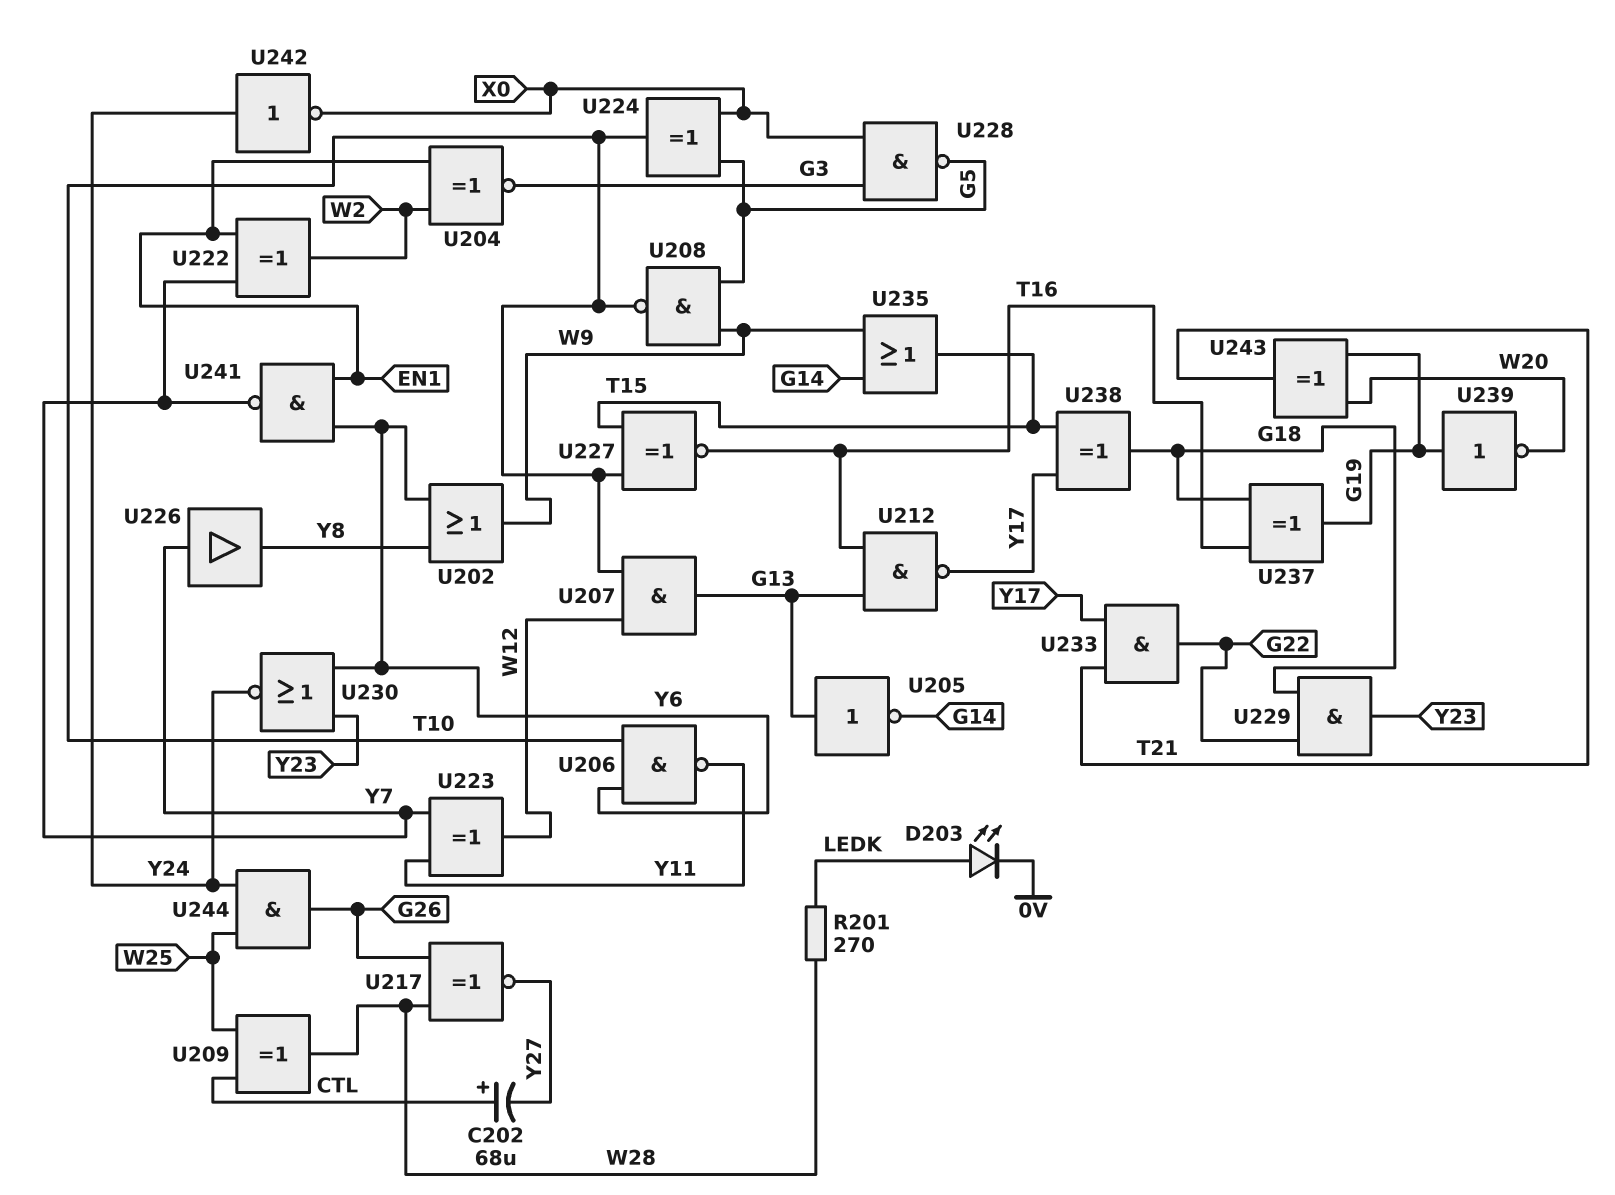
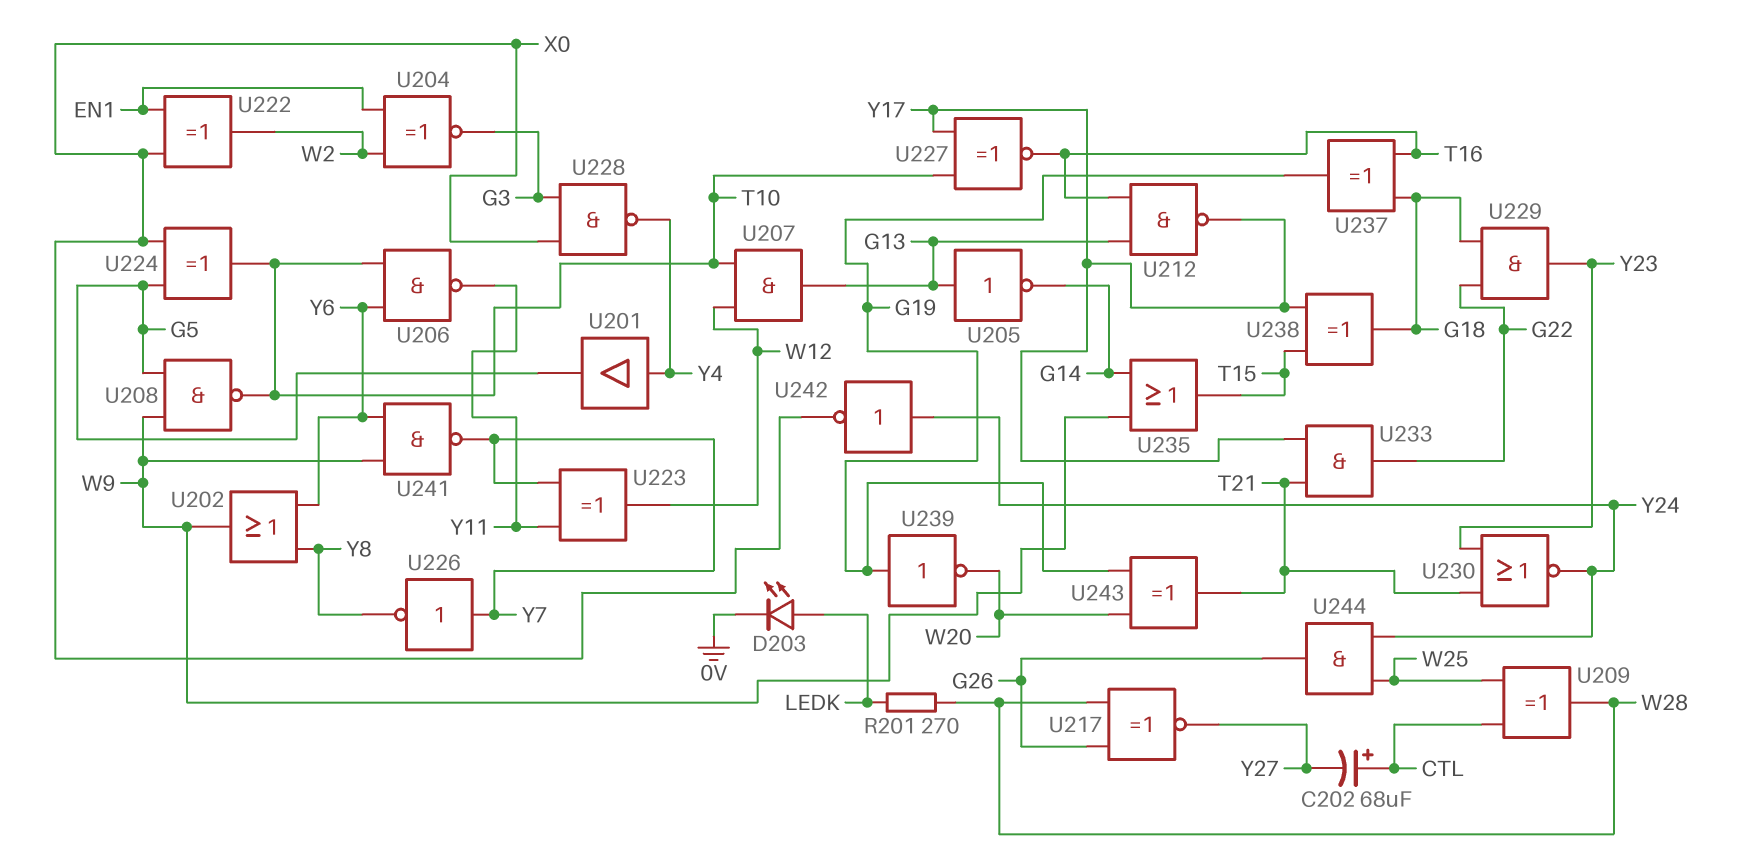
U201: none -> buffer (in Y4, out G5)
U222: XOR (in EN1, in Y7, out W2) -> XOR (in EN1, in X0, out W2)
U226: buffer (in Y7, out Y8) -> NOT (in Y7, out Y8)
U227: XNOR (in T10, in T15, out T16) -> XNOR (in T10, in Y17, out T16)
U228: NAND (in G3, in X0, out G5) -> NAND (in G3, in X0, out Y4)
U230: NOR (in Y6, in Y23, out Y24) -> NOR (in T21, in Y23, out Y24)
U241: NAND (in EN1, in Y6, out Y7) -> NAND (in W9, in Y6, out Y7)

